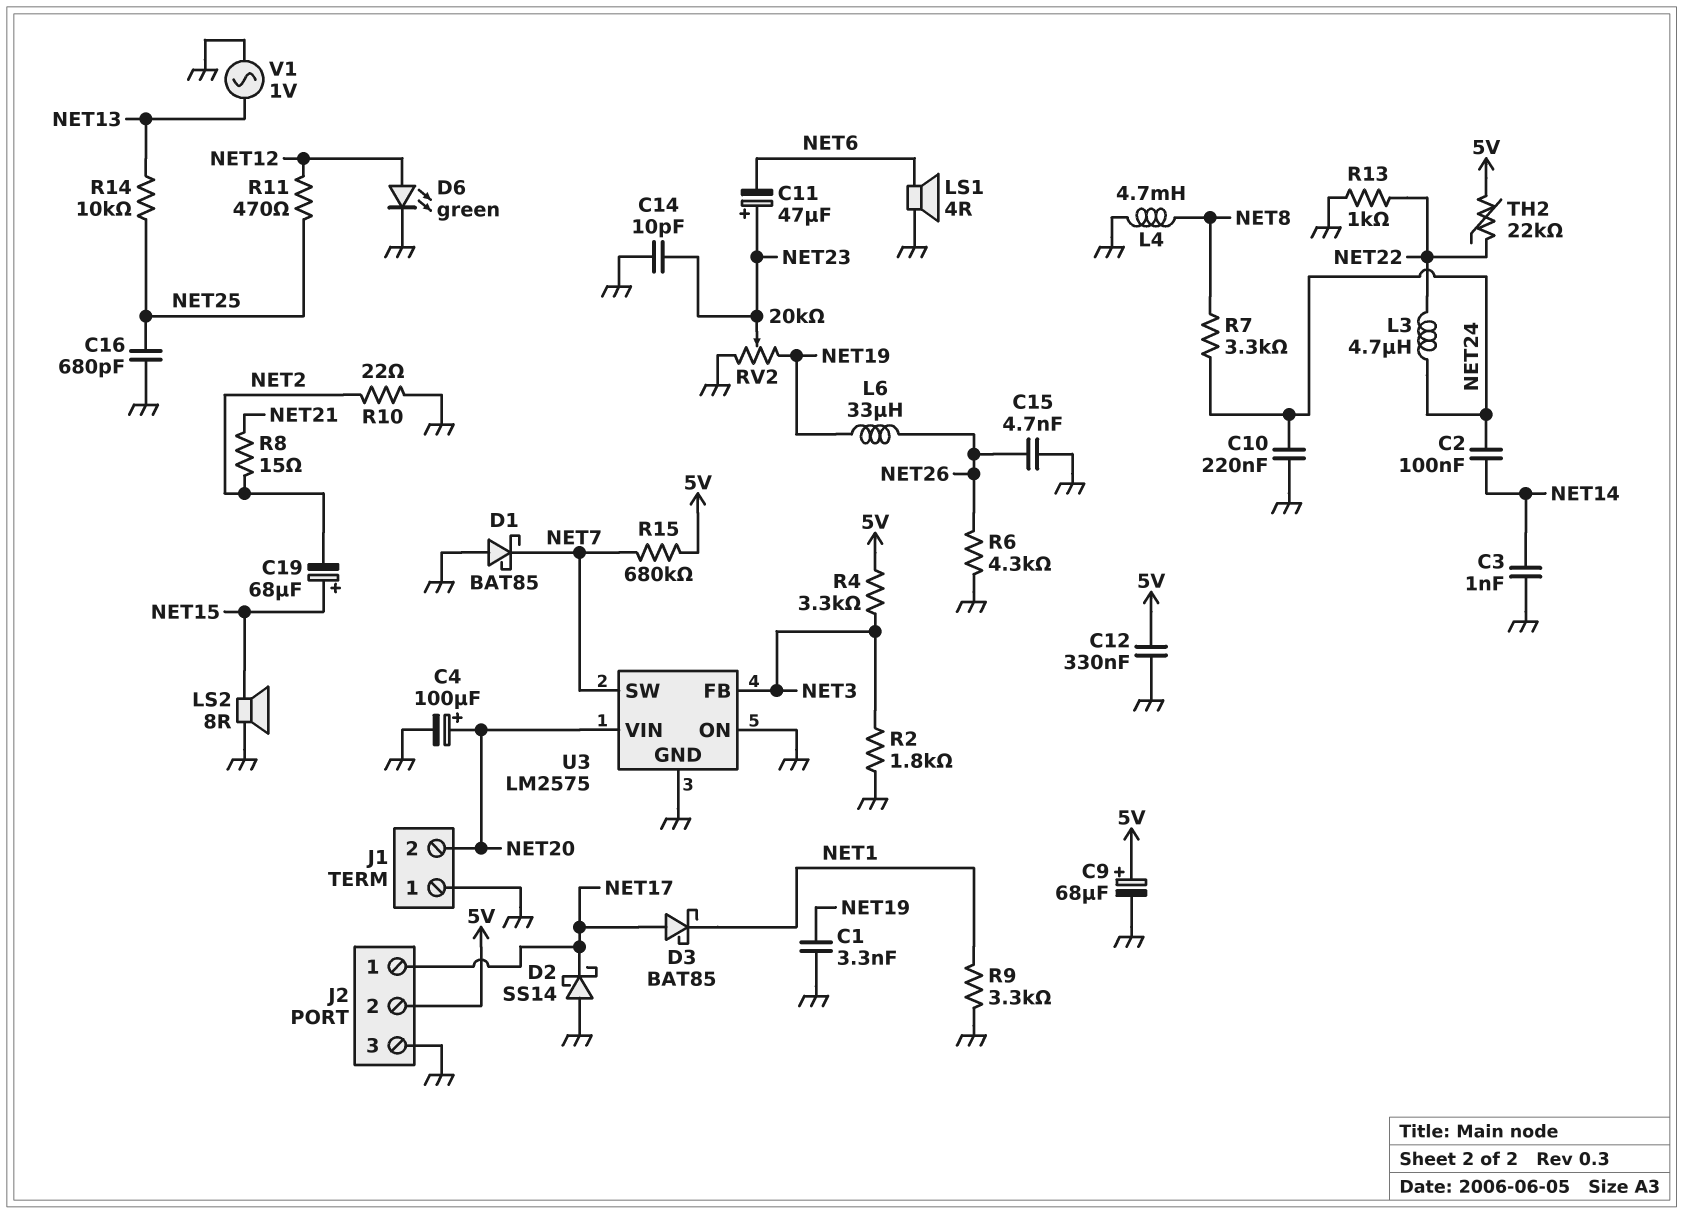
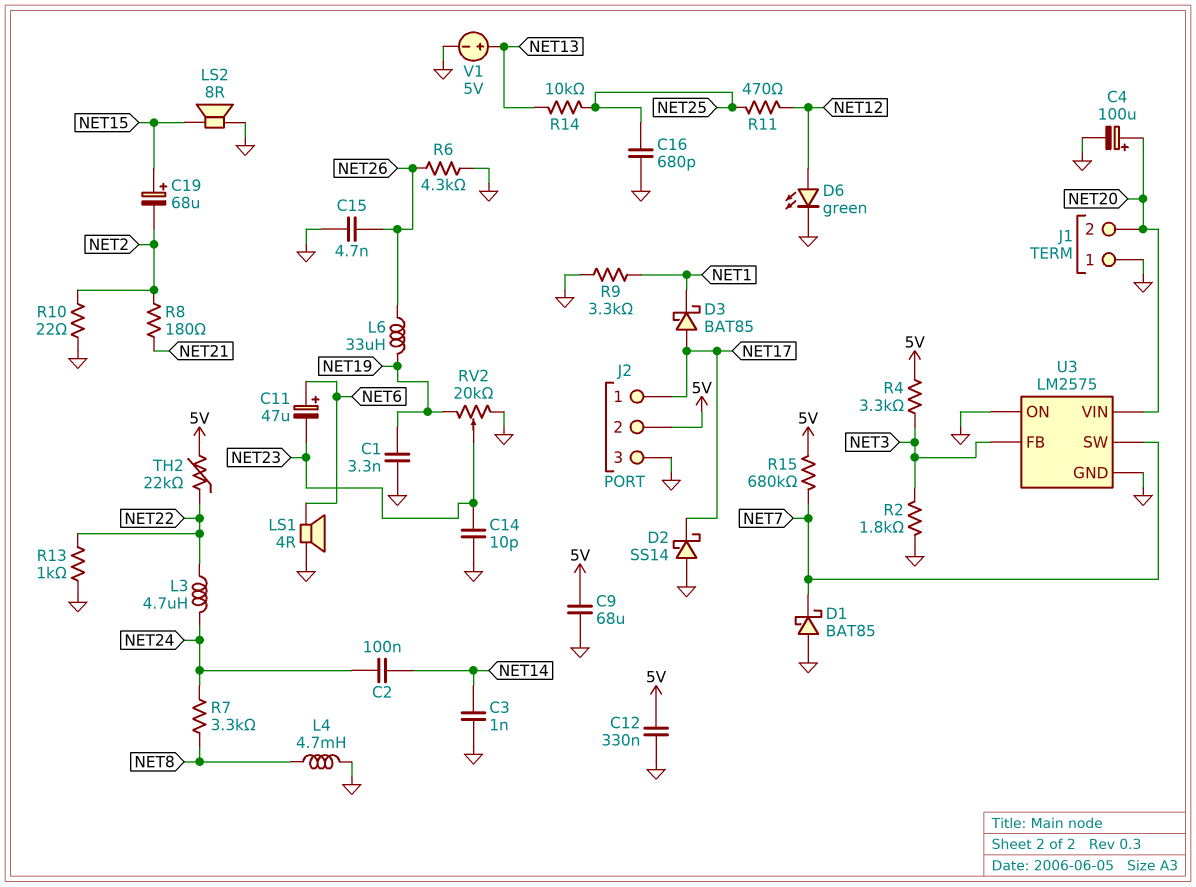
C9: 68uF (plus 5V, minus GND) -> 68uF (5V, GND)
C10: 220nF (GND, NET24) -> none
C11: 47uF (plus NET23, minus NET6) -> 47uF (plus NET6, minus NET23)
R8: 15 (NET2, NET21) -> 180 (NET2, NET21)
V1: AC 1V (GND, NET13) -> 5V (plus NET13, minus GND)

